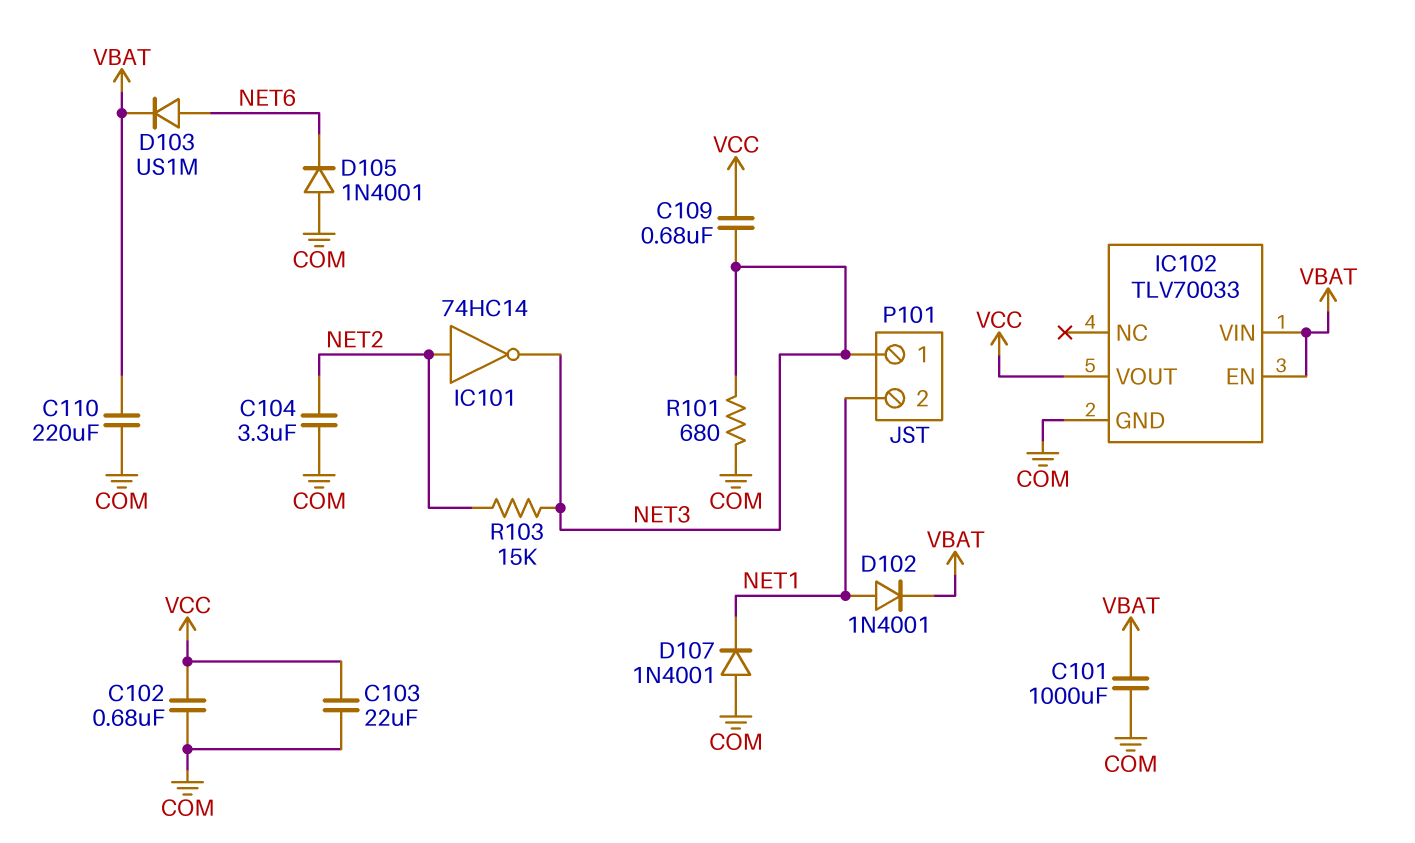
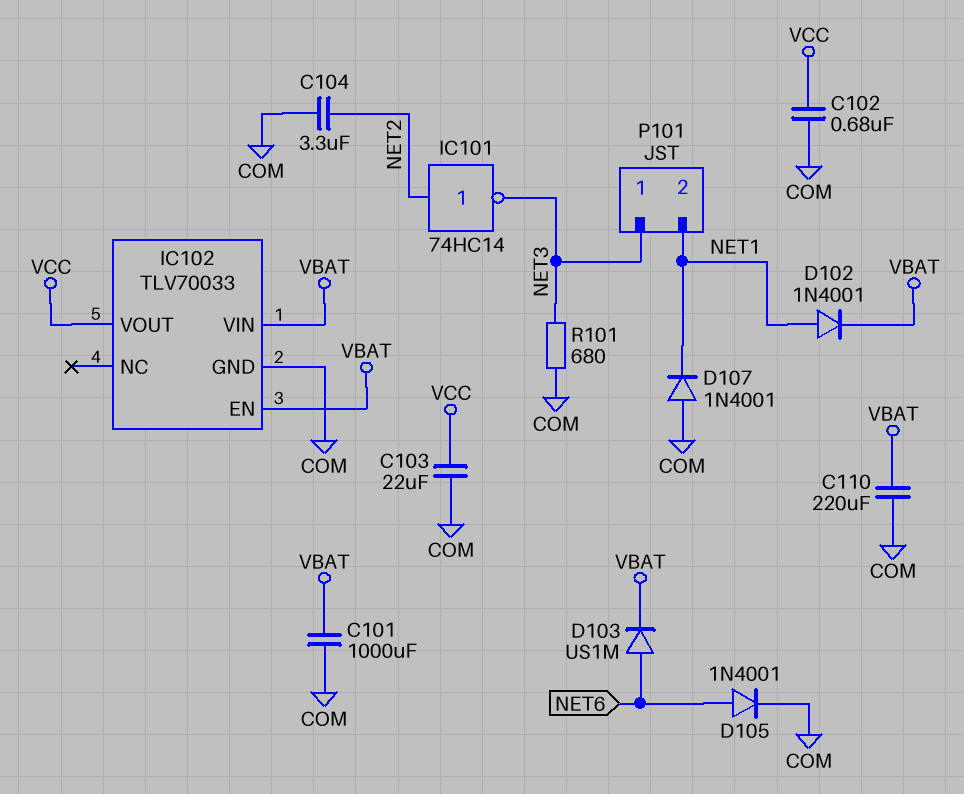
C109: 680nF (NET3, VCC) -> none
D105: diode 1N4001 (A COM, K NET6) -> diode 1N4001 (A NET6, K COM)
R103: 15k (NET2, NET3) -> none

